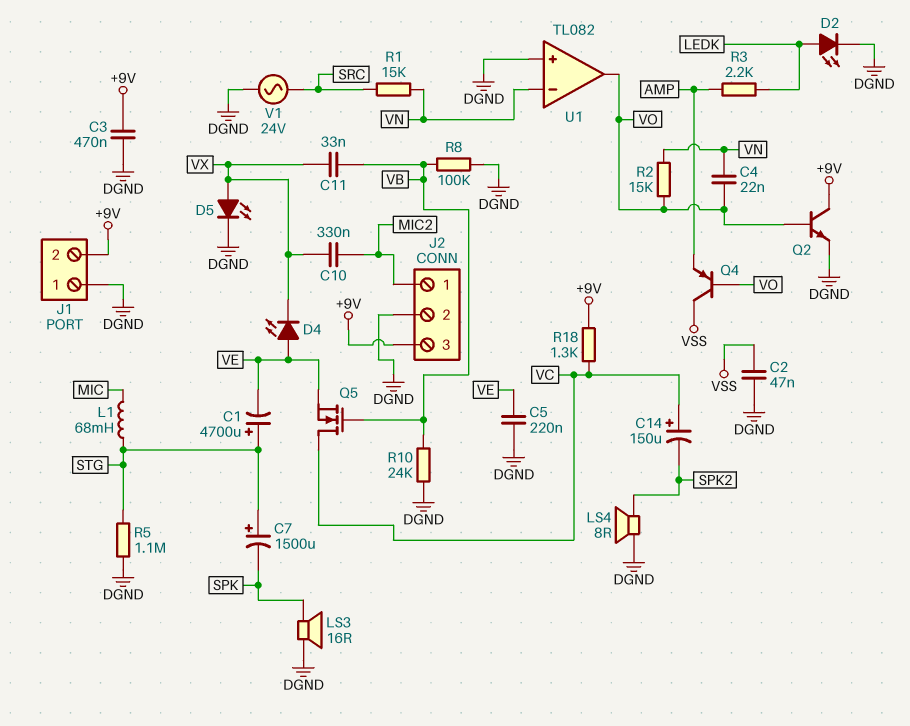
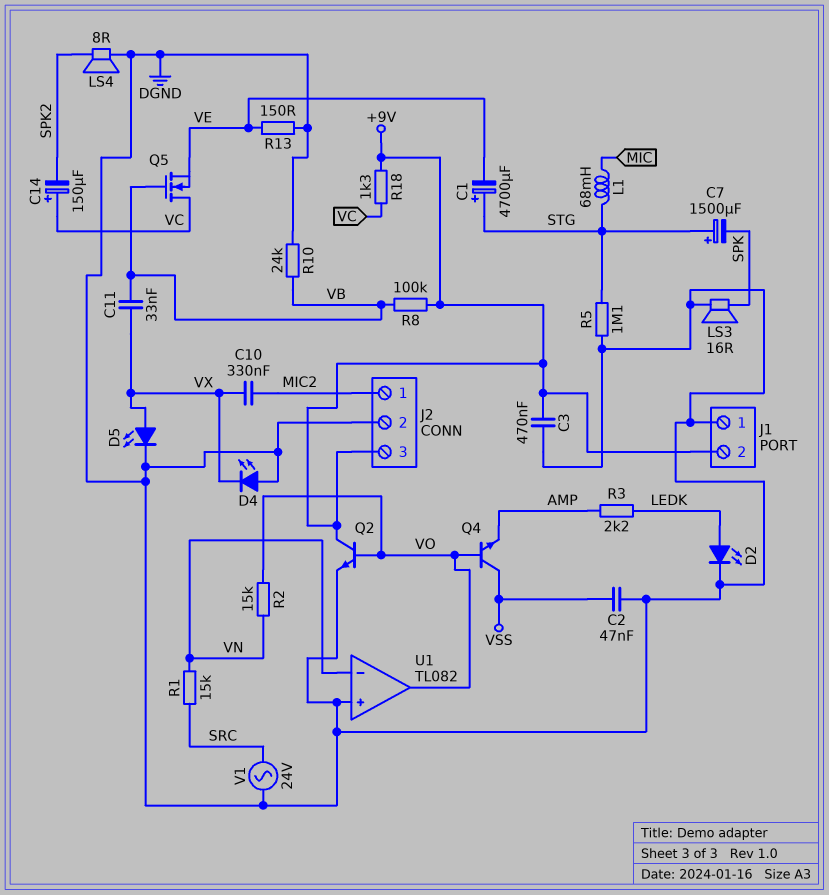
C4: 22nF (VN, VO) -> none
C5: 220nF (DGND, VE) -> none
D4: LED (A VE, K VX) -> LED (A DGND, K VX)
Q4: PNP (B VO, C VSS, E AMP) -> NPN (B VO, C VSS, E AMP)
R8: 100k (DGND, VB) -> 100k (+9V, VB)
R13: none -> 150 (DGND, VE)

